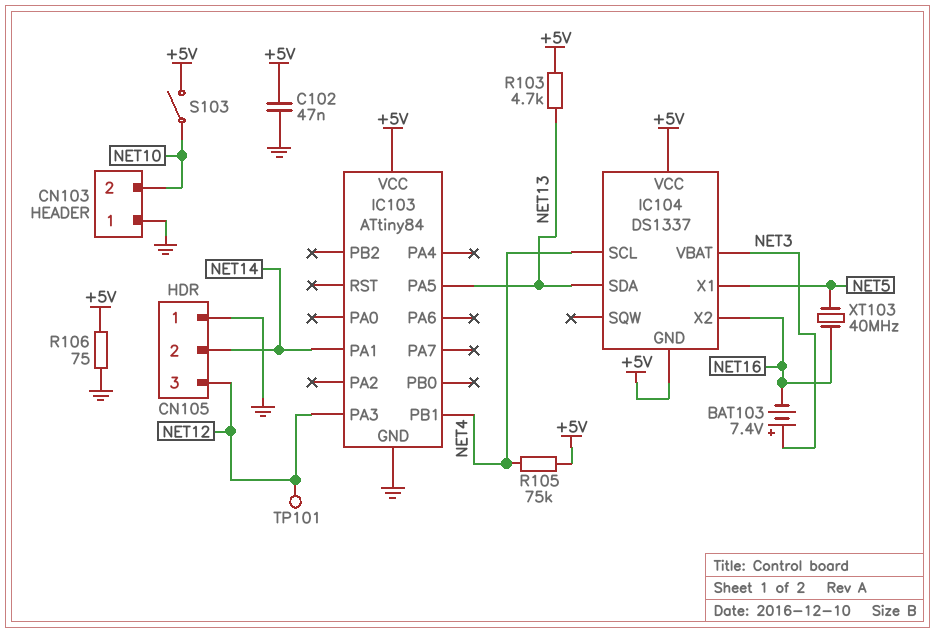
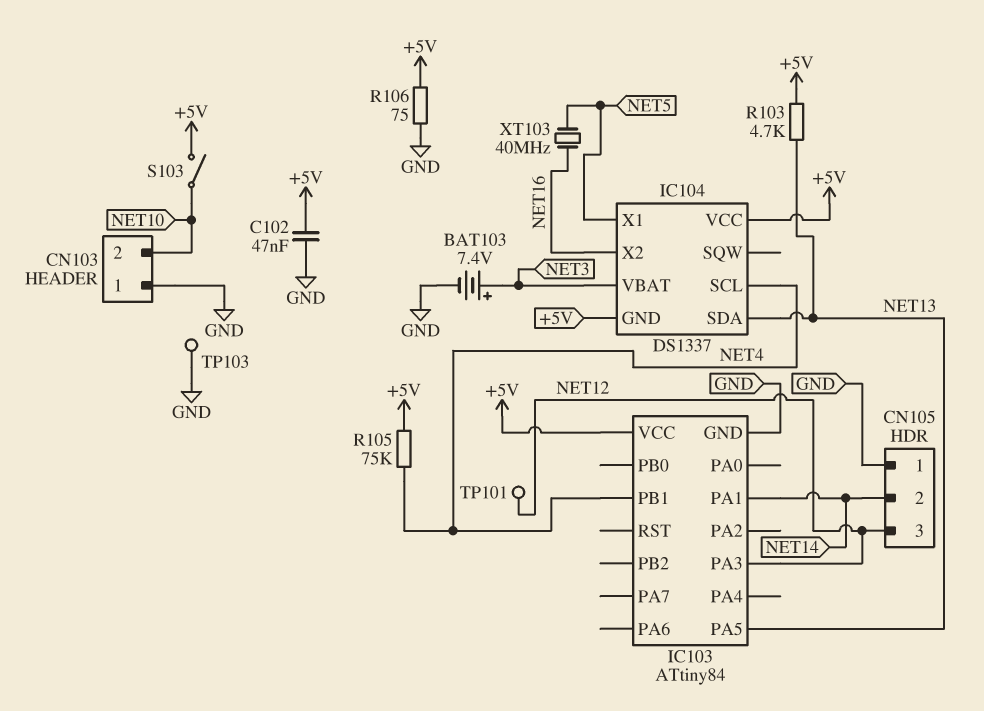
BAT103: 7.4V (plus NET3, minus NET16) -> 7.4V (plus NET3, minus GND)
TP103: none -> test point (GND)

